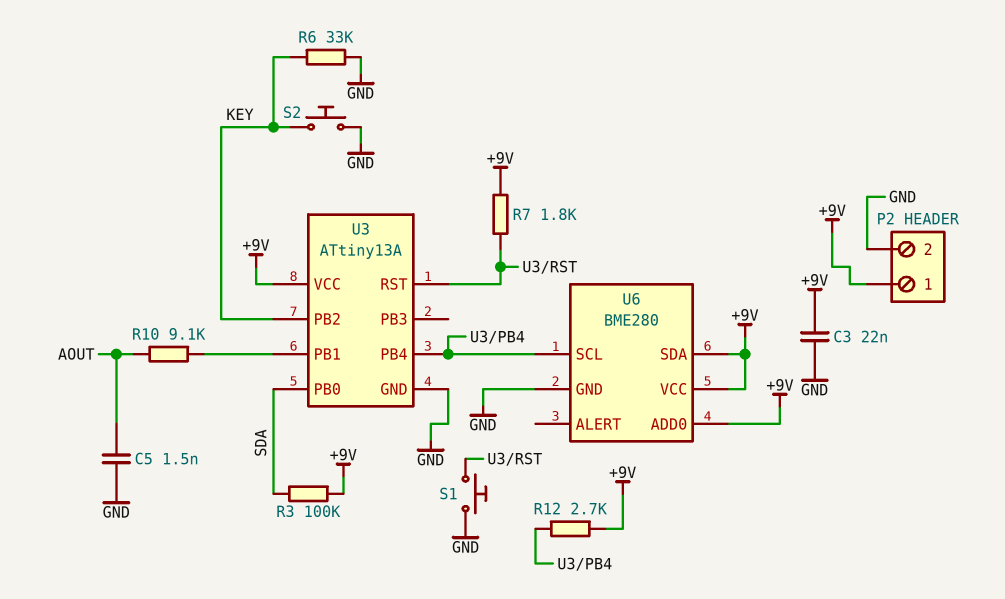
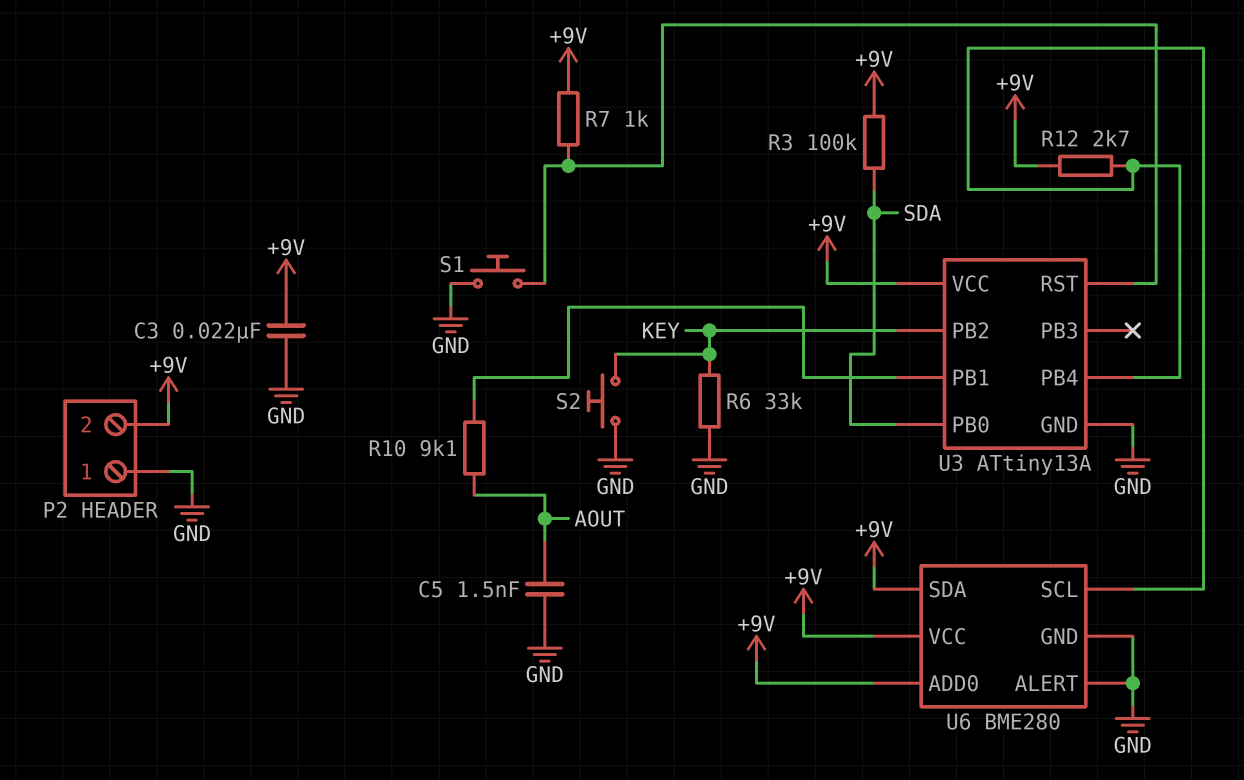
P2 pin 1: +9V -> GND
P2 pin 2: GND -> +9V
R7: 1.8k (+9V, U3/RST) -> 1k (+9V, U3/RST)
U6 pin ALERT: none -> GND

